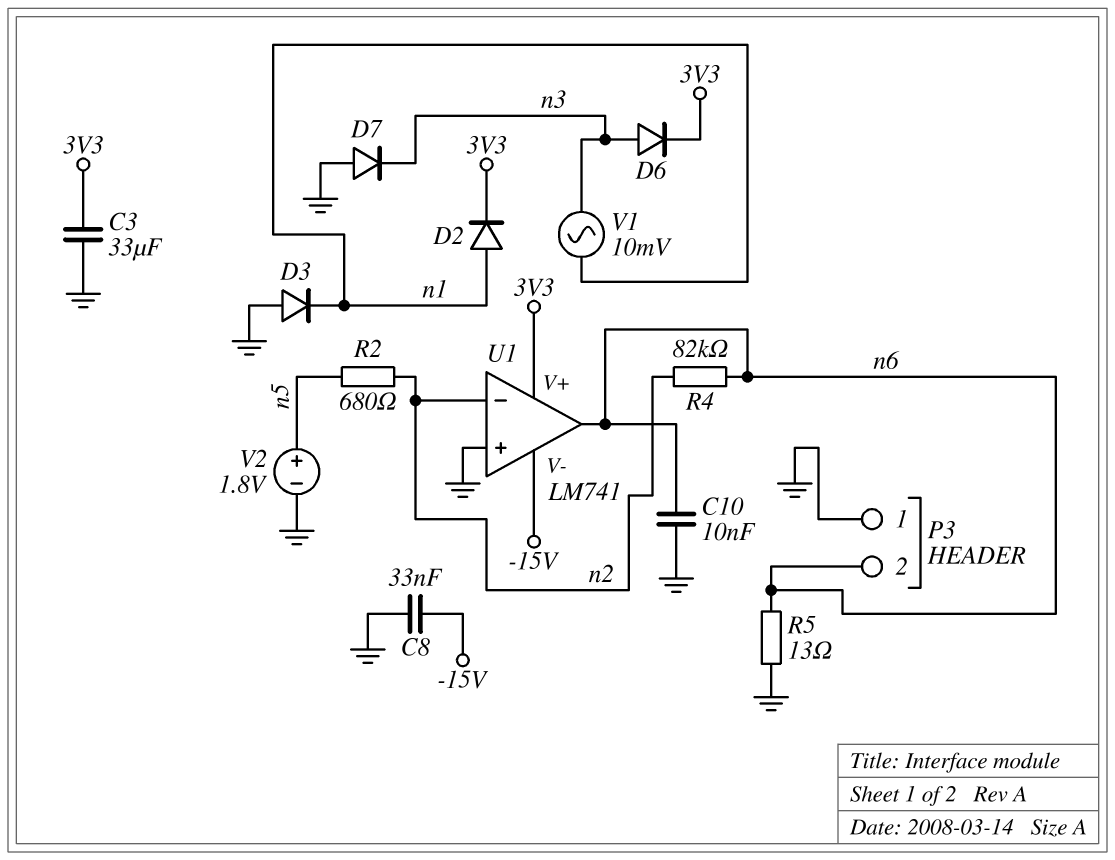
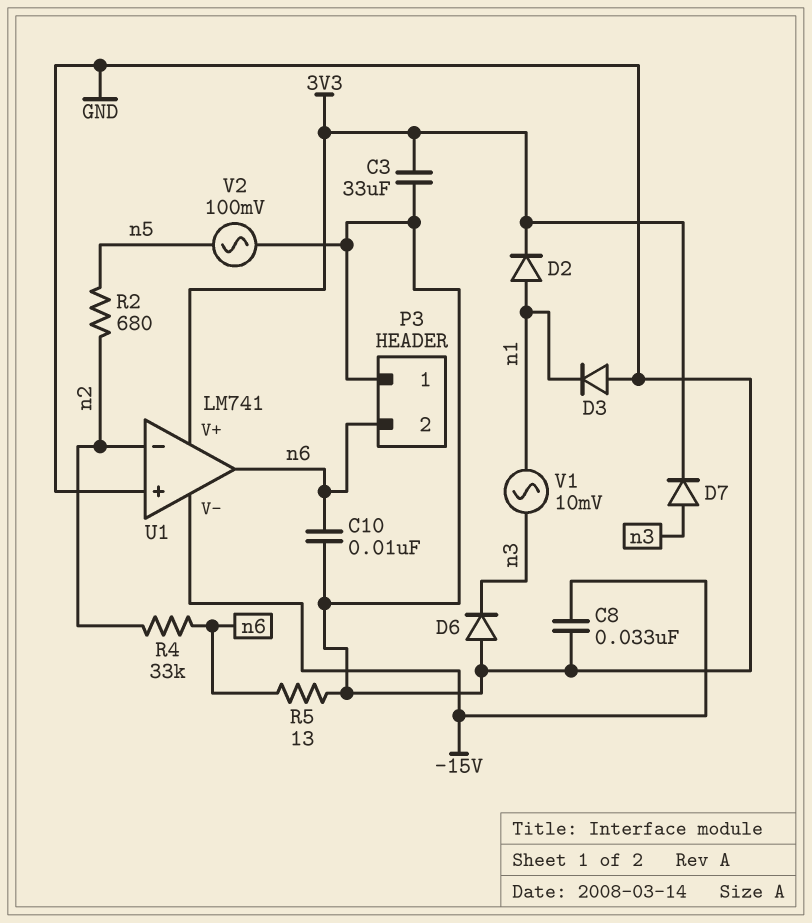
D6: diode (A n3, K 3V3) -> diode (A GND, K n3)
D7: diode (A GND, K n3) -> diode (A n3, K 3V3)
R4: 82k (n2, n6) -> 33k (n2, n6)
V2: 1.8V (plus n5, minus GND) -> AC 100mV (GND, n5)

